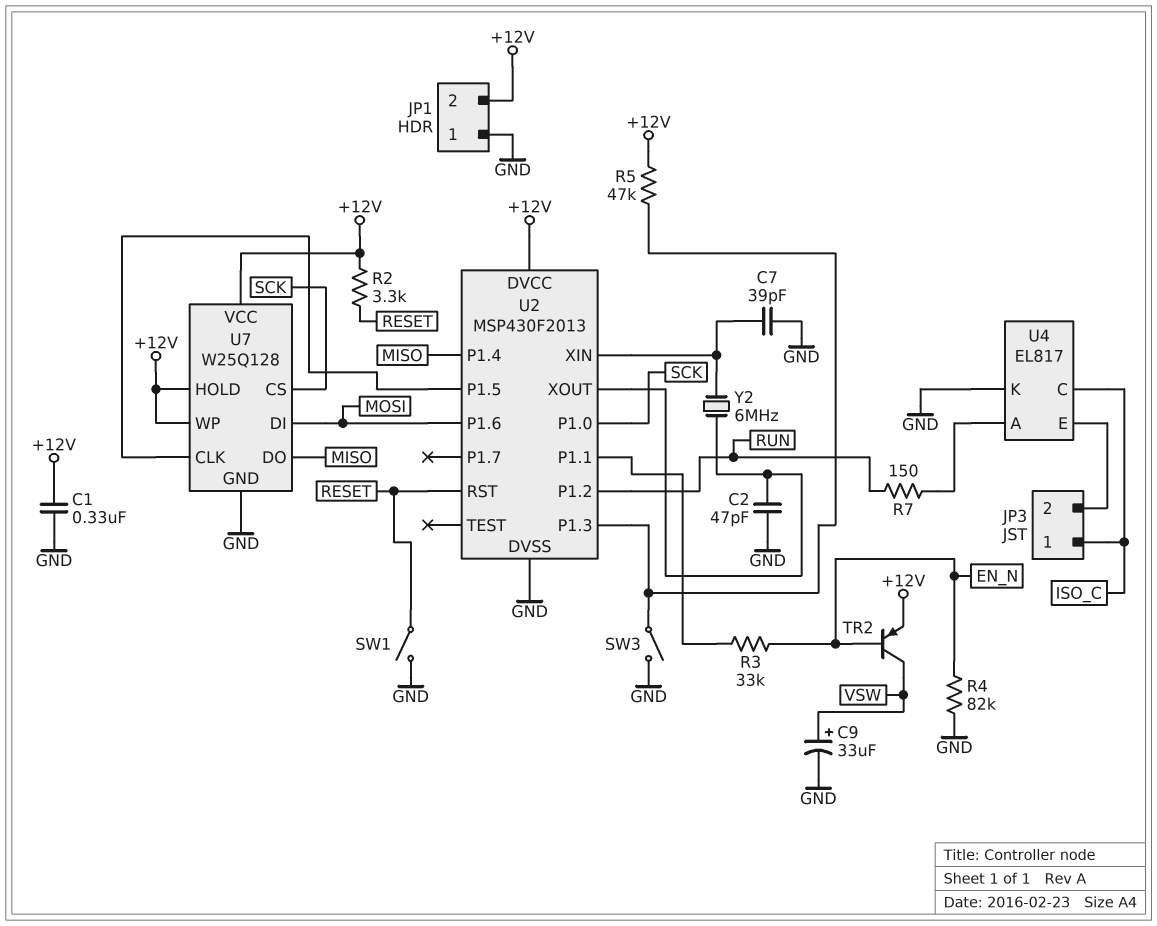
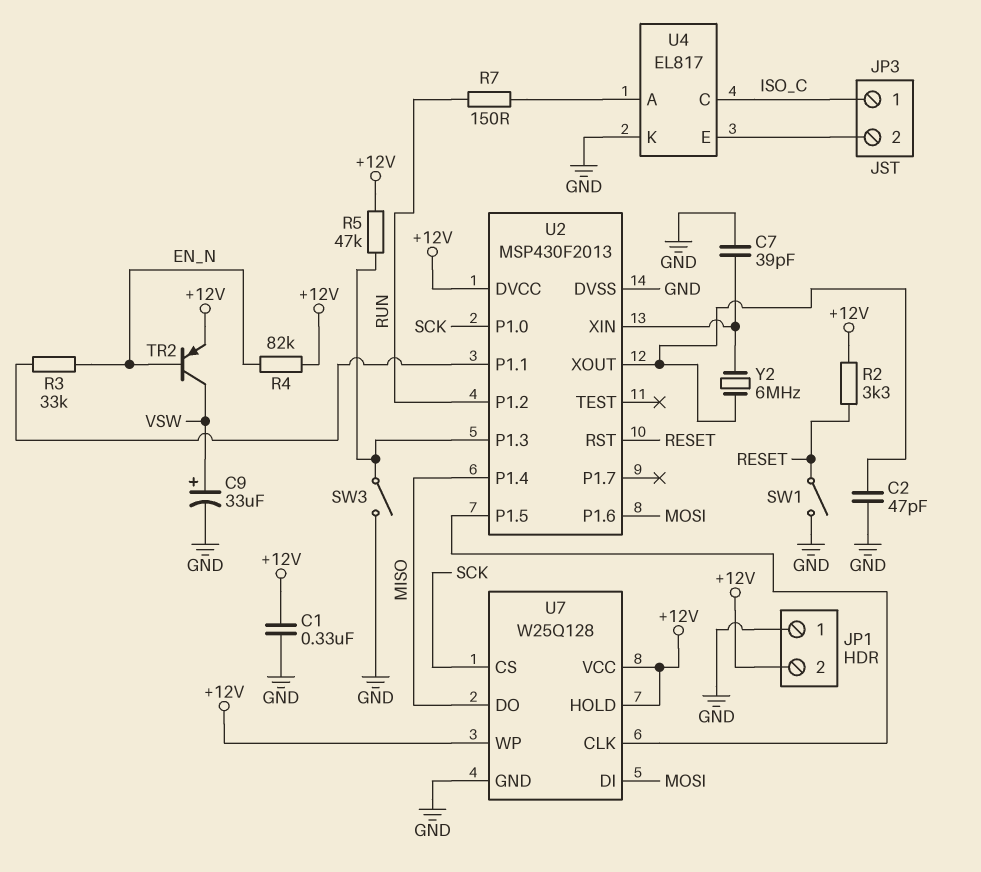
R4: 82k (EN_N, GND) -> 82k (+12V, EN_N)

